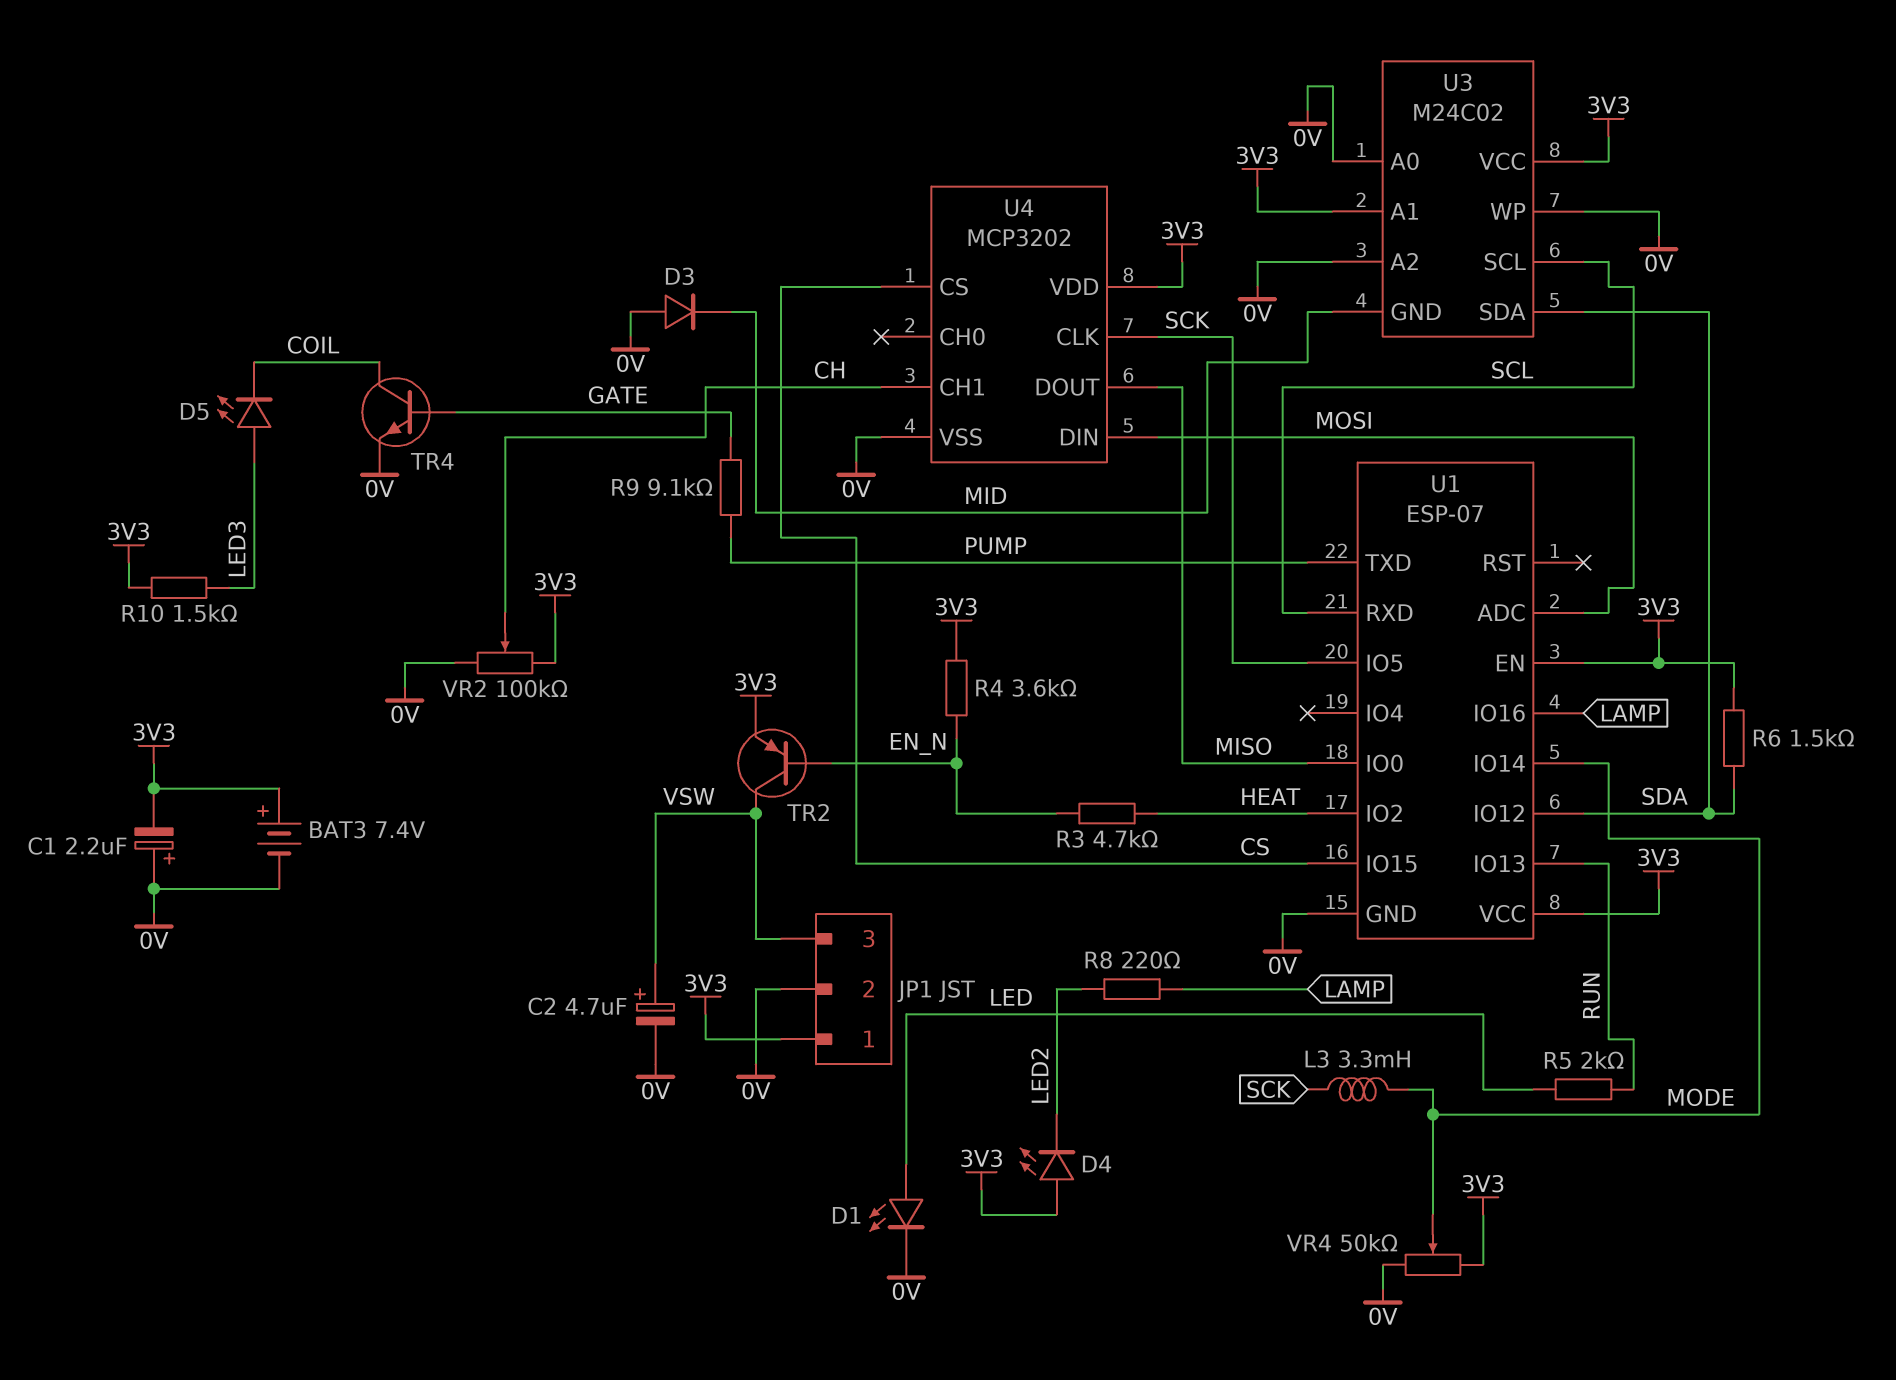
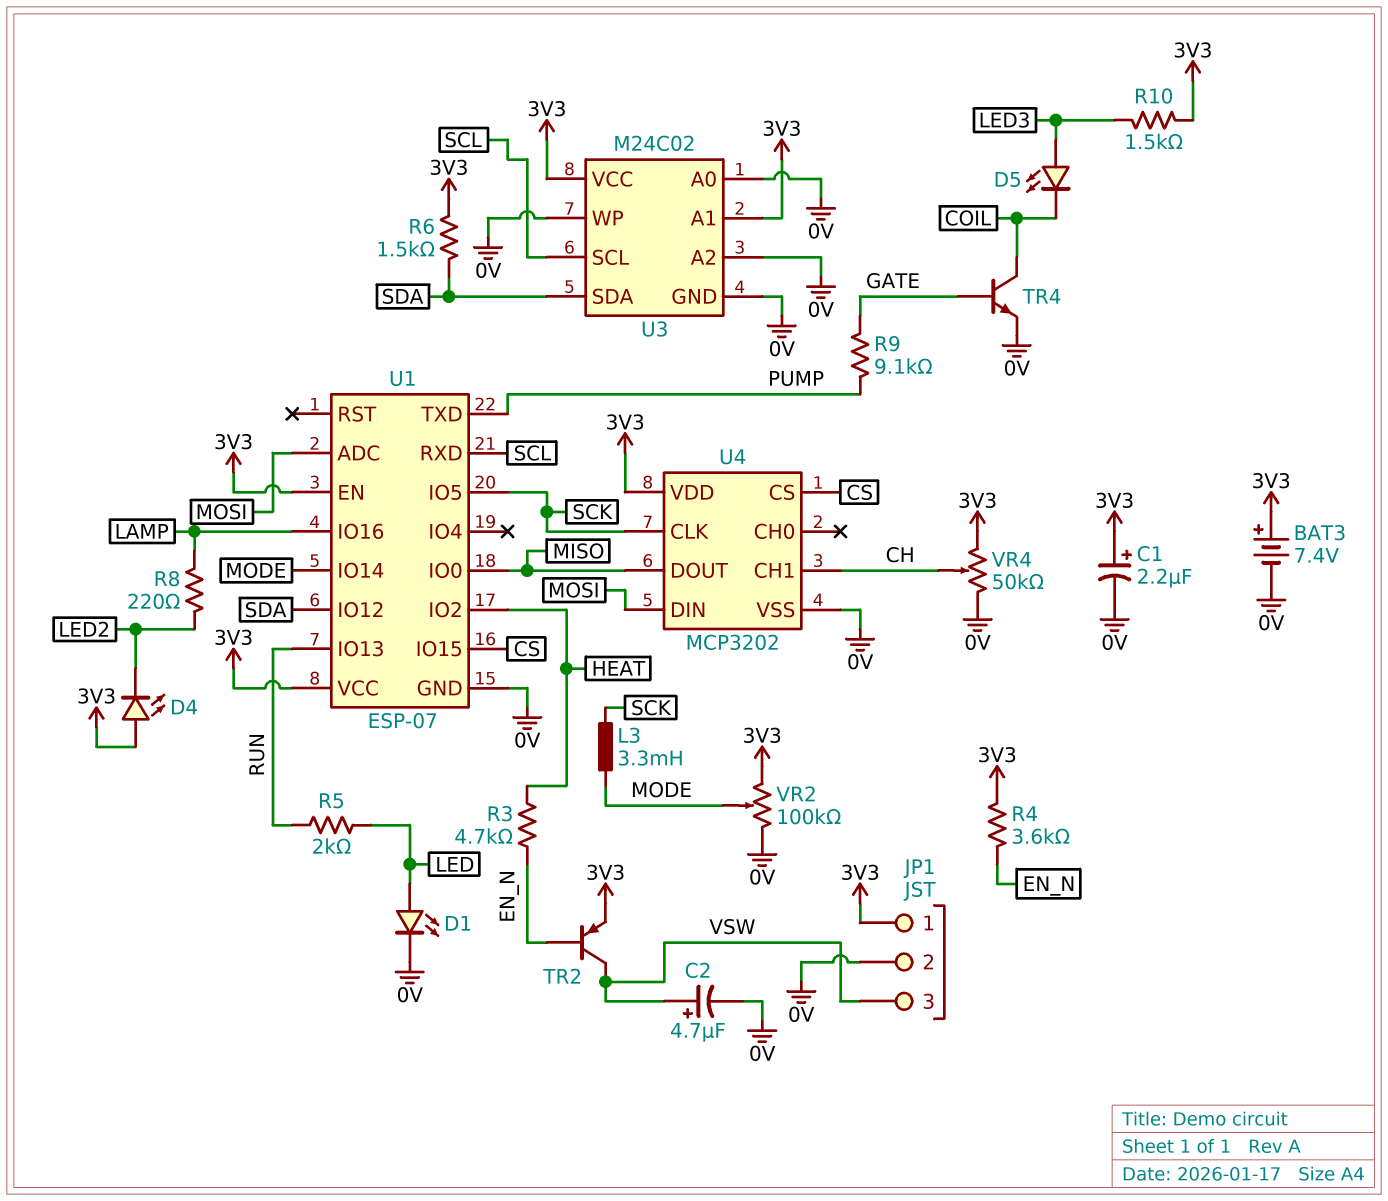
C1: 2.2uF (plus 0V, minus 3V3) -> 2.2uF (plus 3V3, minus 0V)
D3: diode (A 0V, K MID) -> none
U3 pin GND: MID -> 0V
VR2: 100k (0V, 3V3, wiper CH) -> 100k (0V, 3V3, wiper MODE)
VR4: 50k (0V, 3V3, wiper MODE) -> 50k (0V, 3V3, wiper CH)

